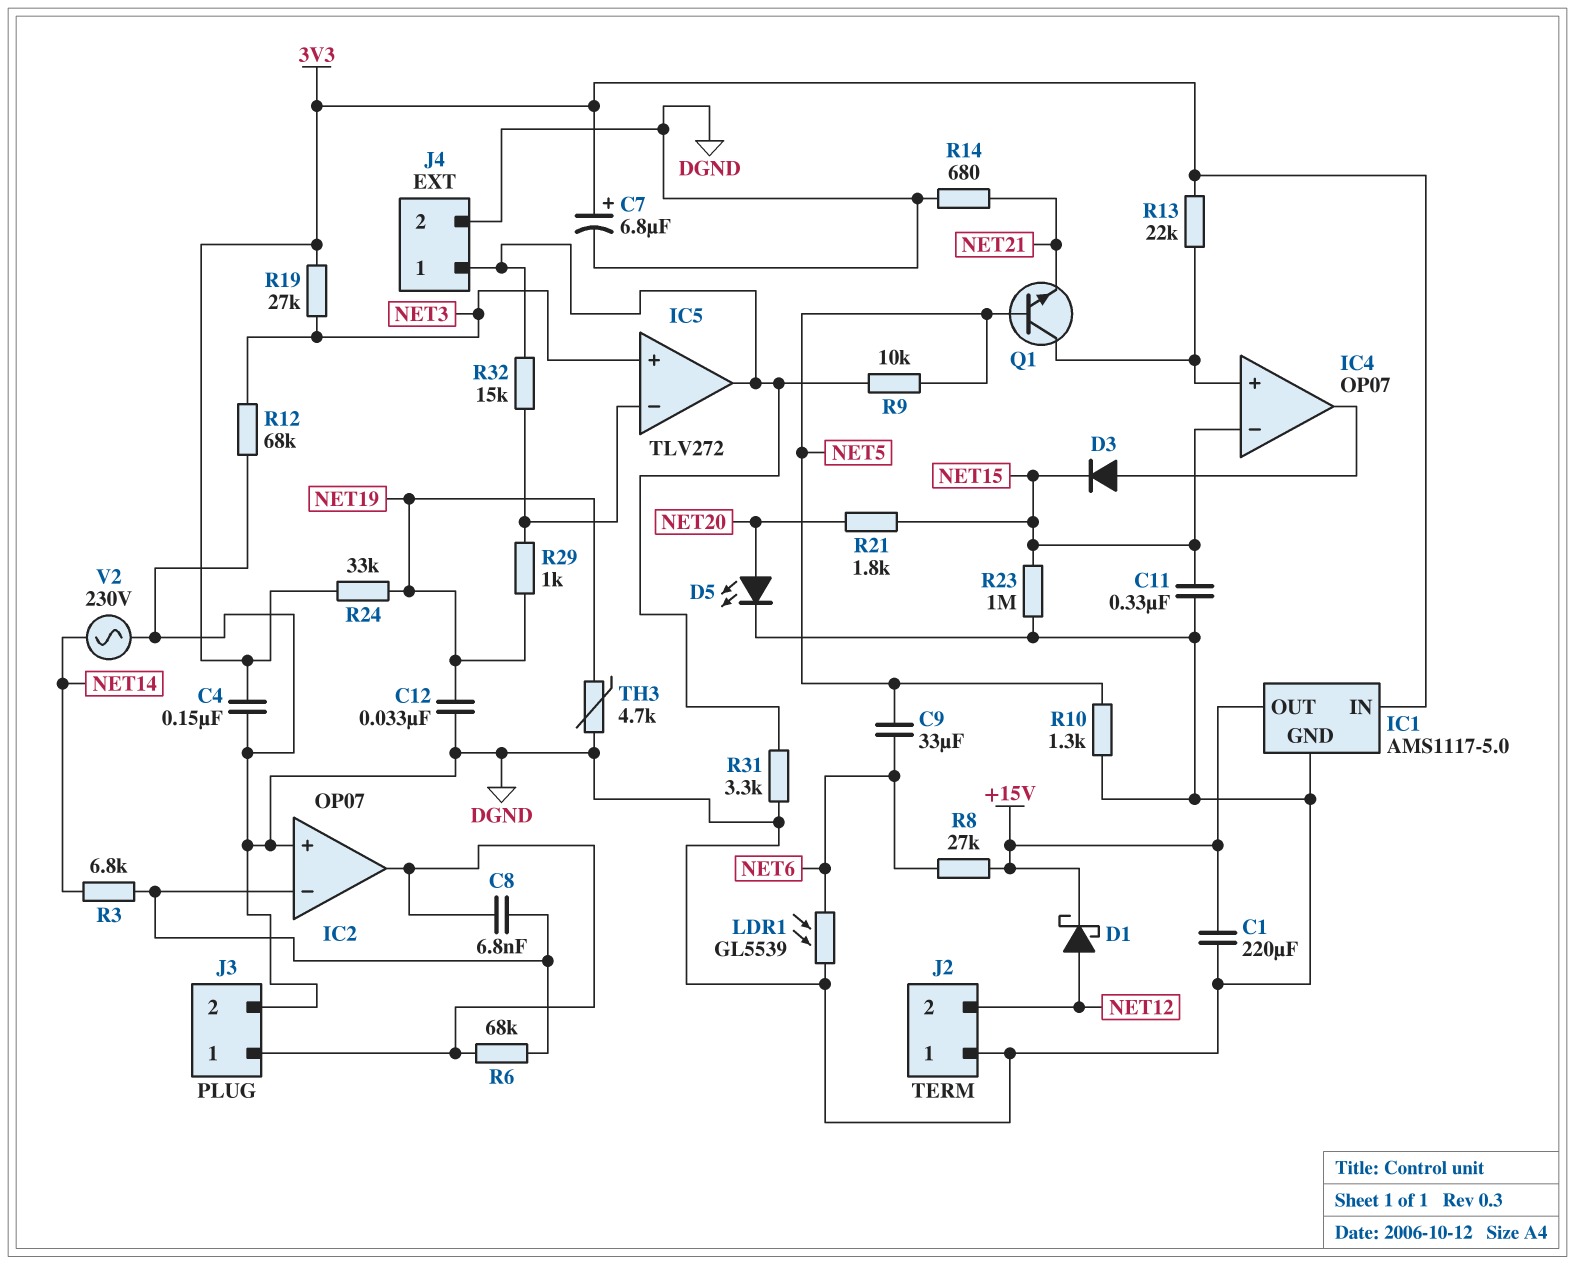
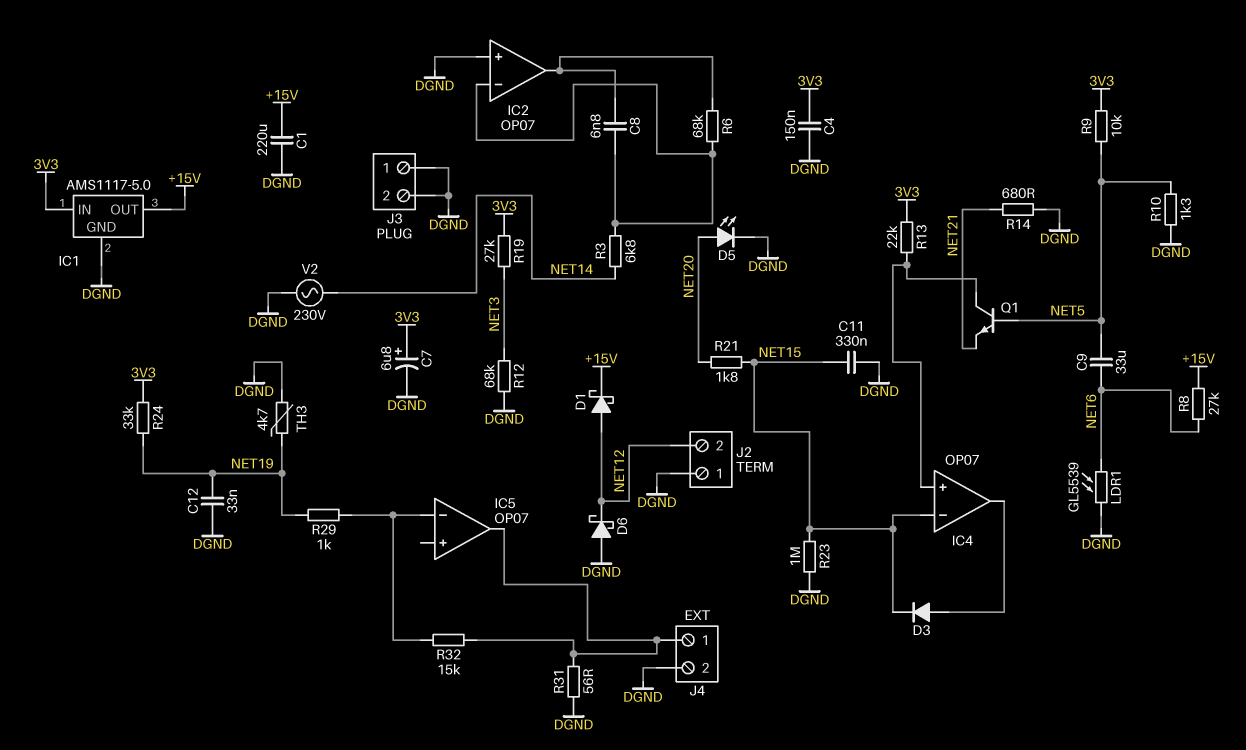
D6: none -> schottky (A DGND, K NET12)
IC5: TLV272 -> OP07
IC5 pin in+: NET3 -> none
J3 pin 1: IC2/out -> DGND
R9: 10k (IC5/out, NET5) -> 10k (3V3, NET5)
R31: 3.3k (DGND, IC5/out) -> 56 (DGND, IC5/out)

